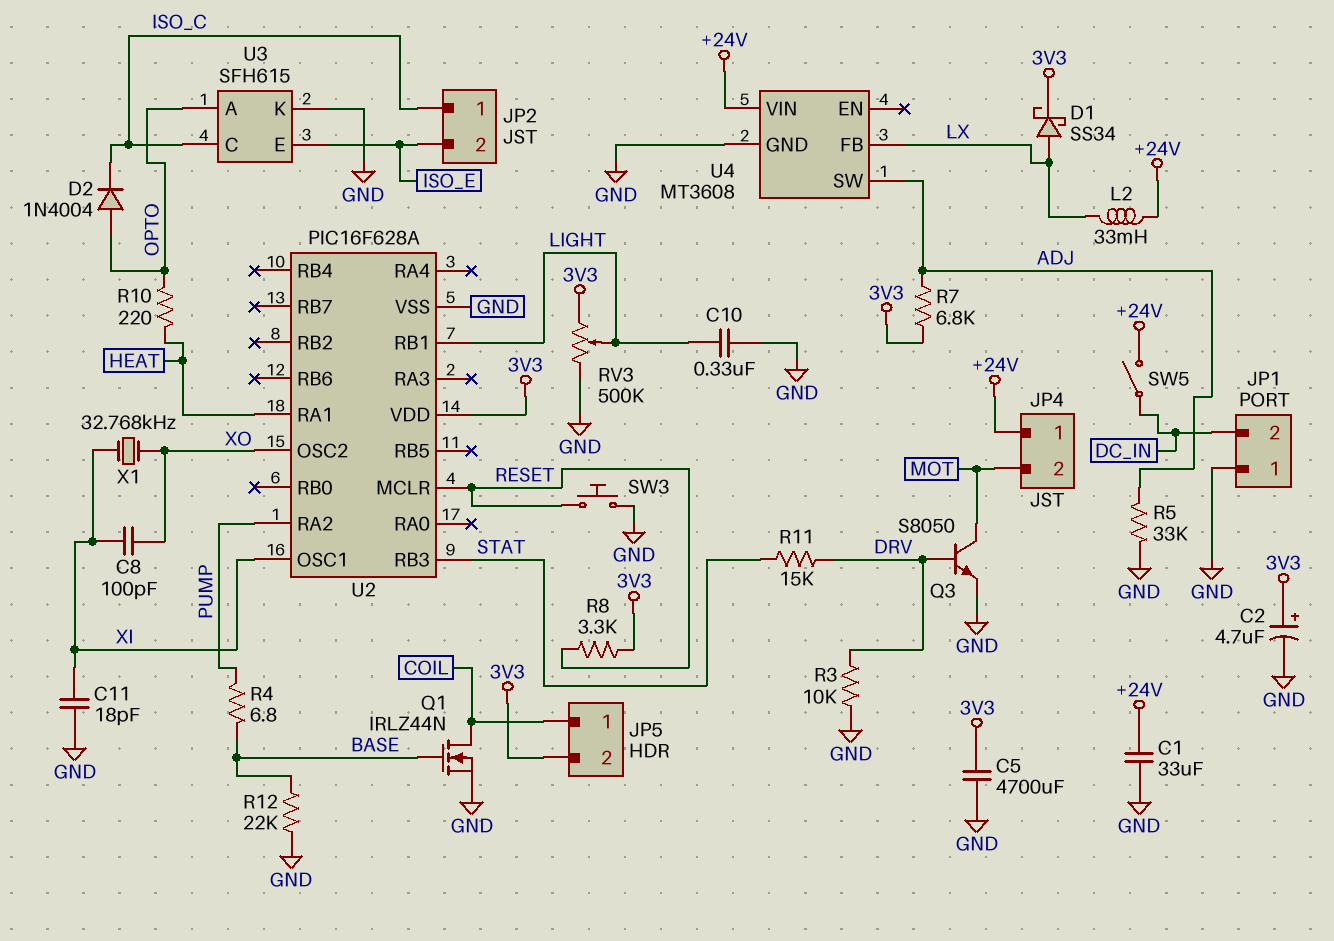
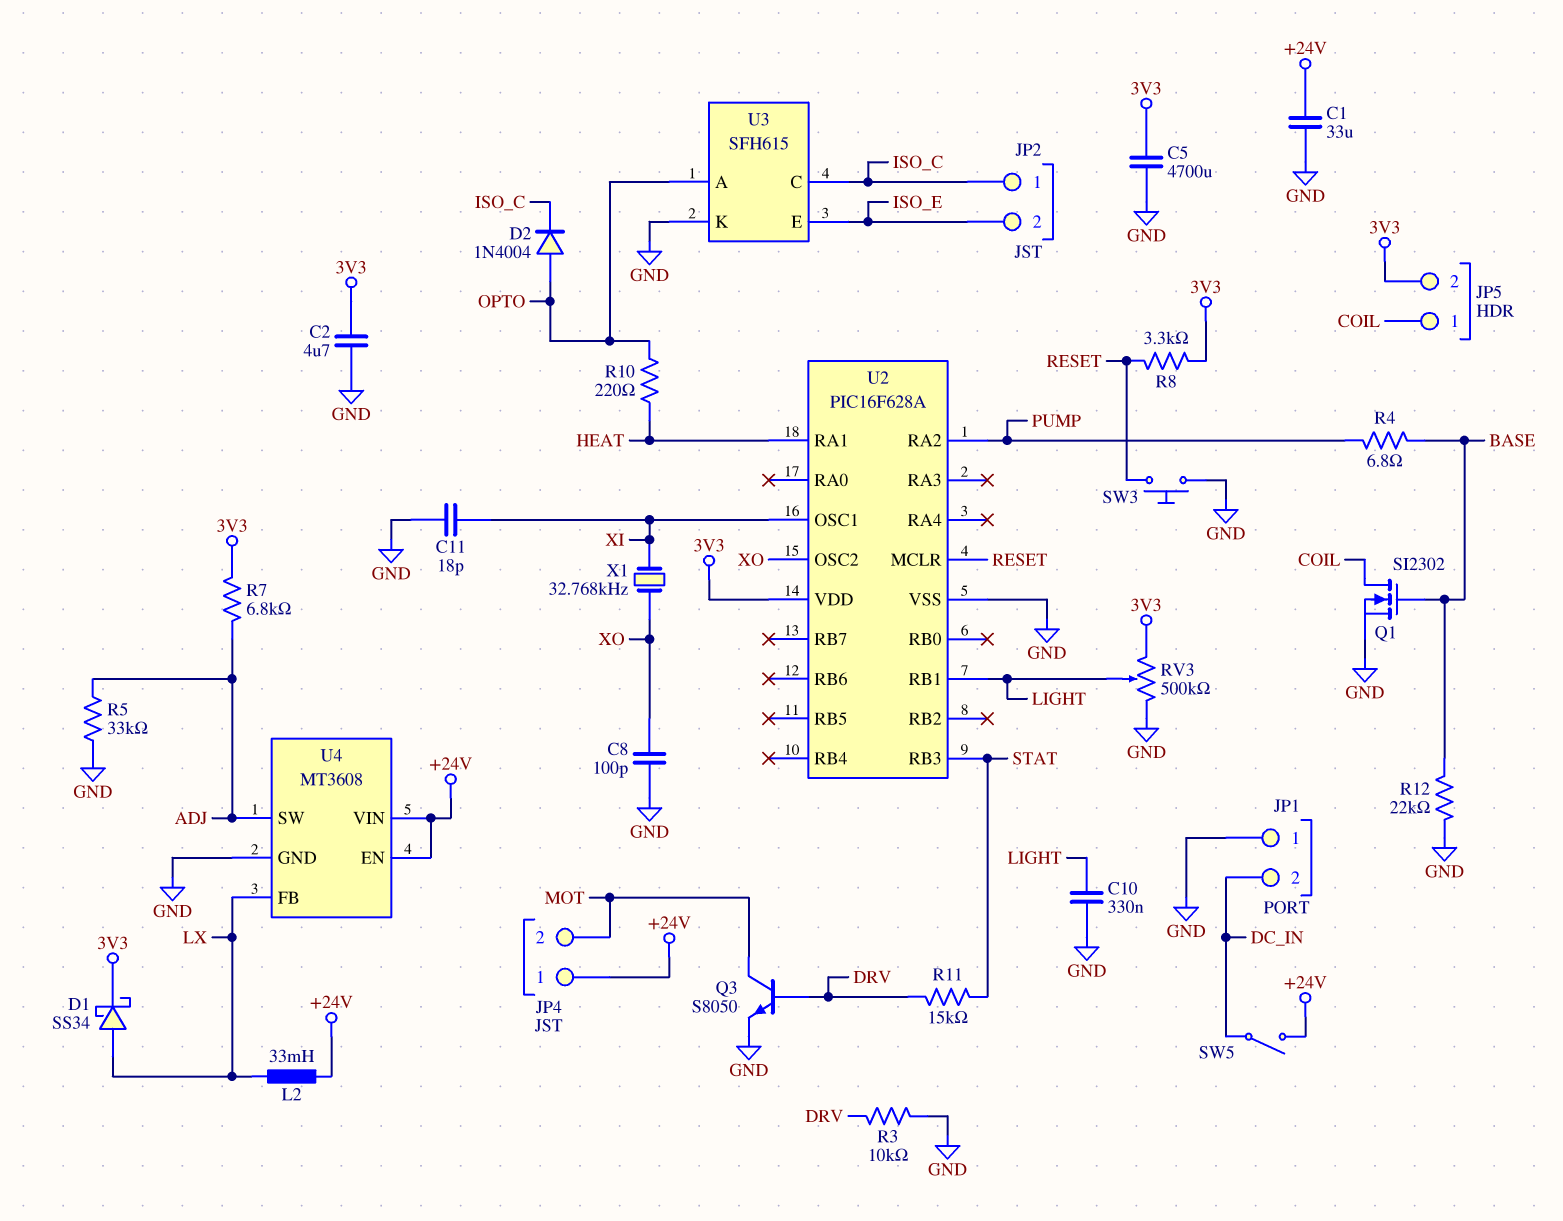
C2: 4.7uF (plus 3V3, minus GND) -> 4.7uF (3V3, GND)
C8: 100pF (XI, XO) -> 100pF (GND, XO)
Q1: NMOS IRLZ44N (G BASE, D COIL, S GND) -> NMOS SI2302 (G BASE, D COIL, S GND)
U4 pin EN: none -> +24V

